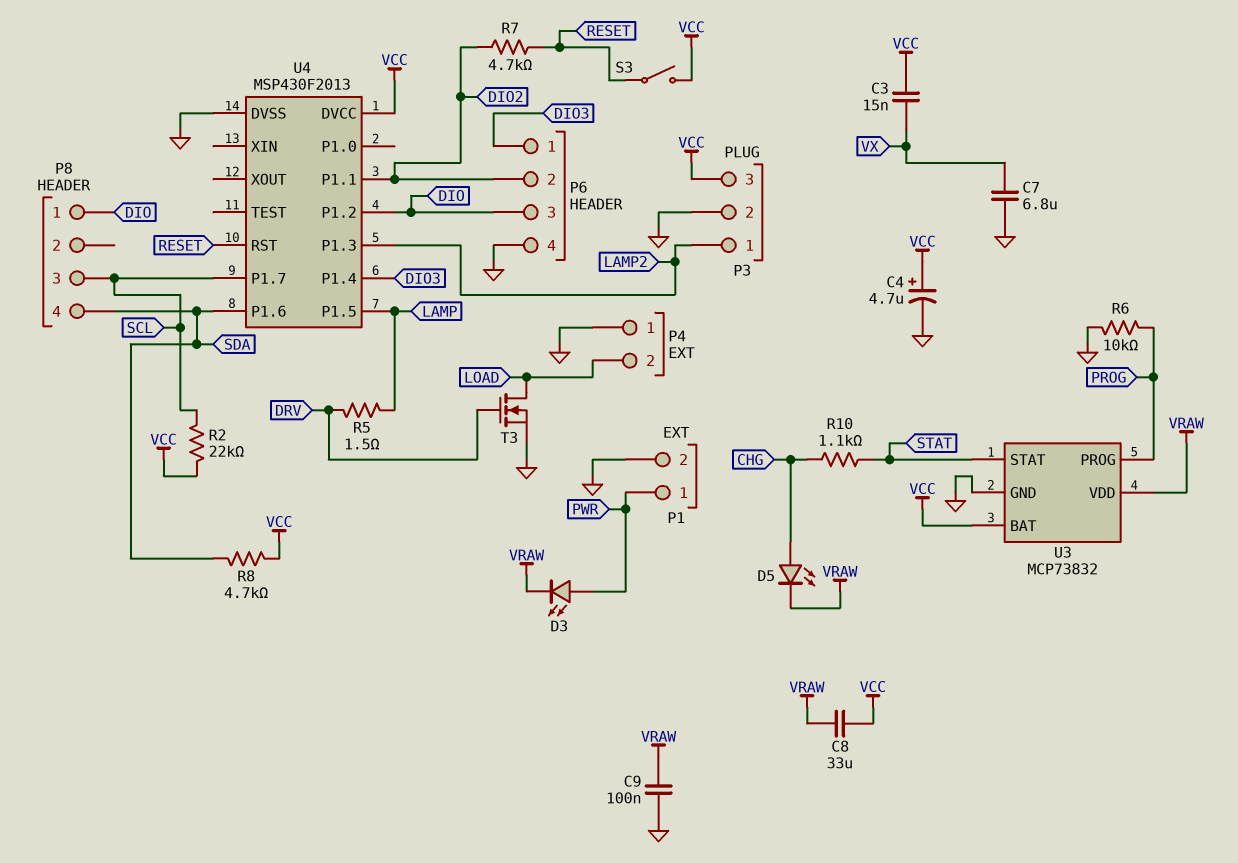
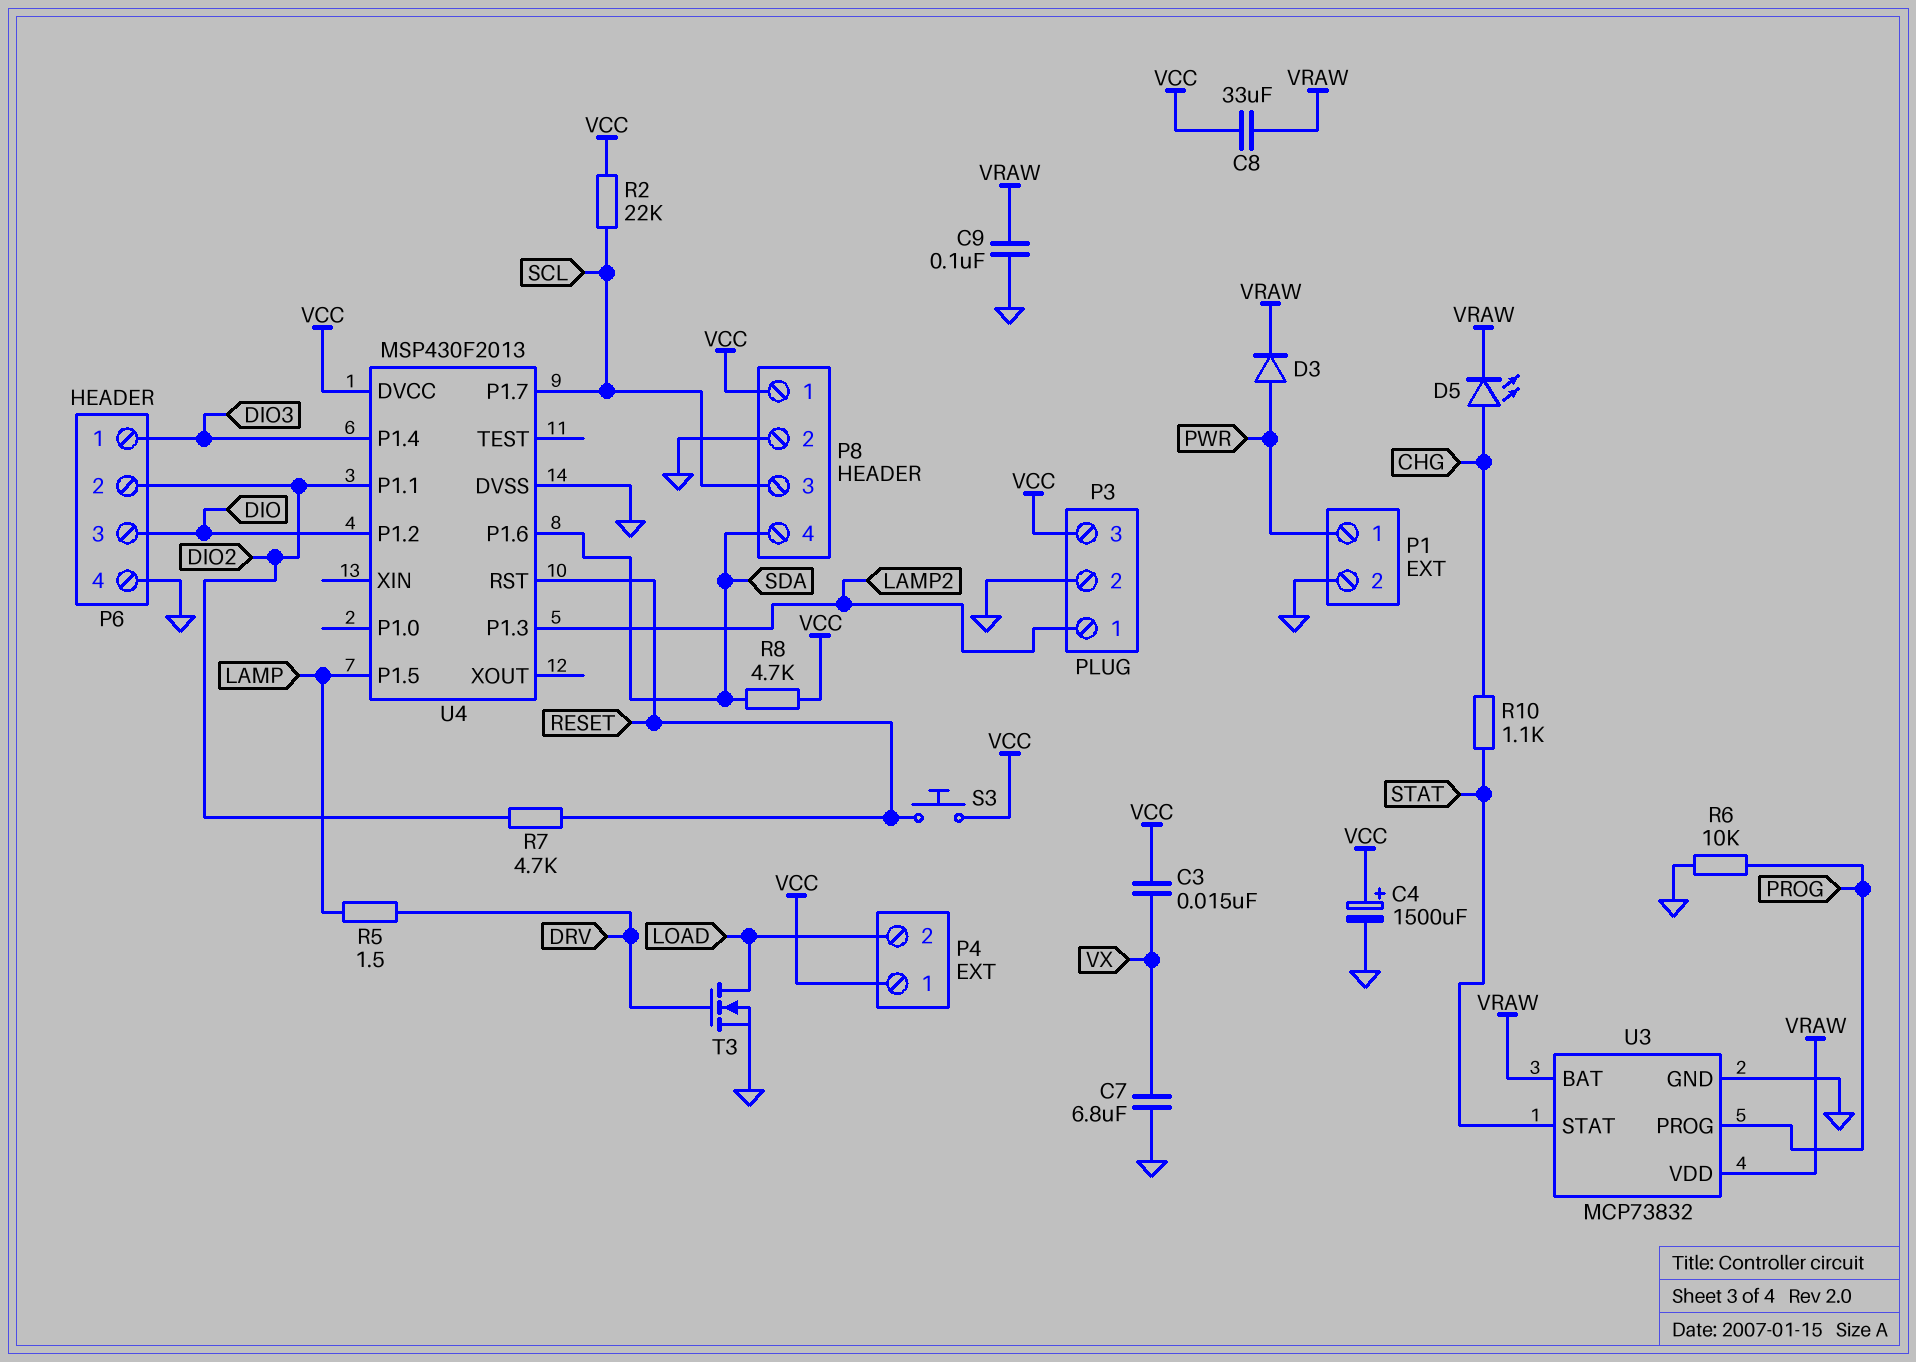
C4: 4.7uF (plus VCC, minus GND) -> 1500uF (plus VCC, minus GND)
D3: LED (A PWR, K VRAW) -> diode (A PWR, K VRAW)
P4 pin 1: GND -> VCC
P8 pin 1: DIO -> VCC
P8 pin 2: none -> GND
S3: switch (RESET, VCC) -> button (RESET, VCC)
U3 pin BAT: VCC -> VRAW

